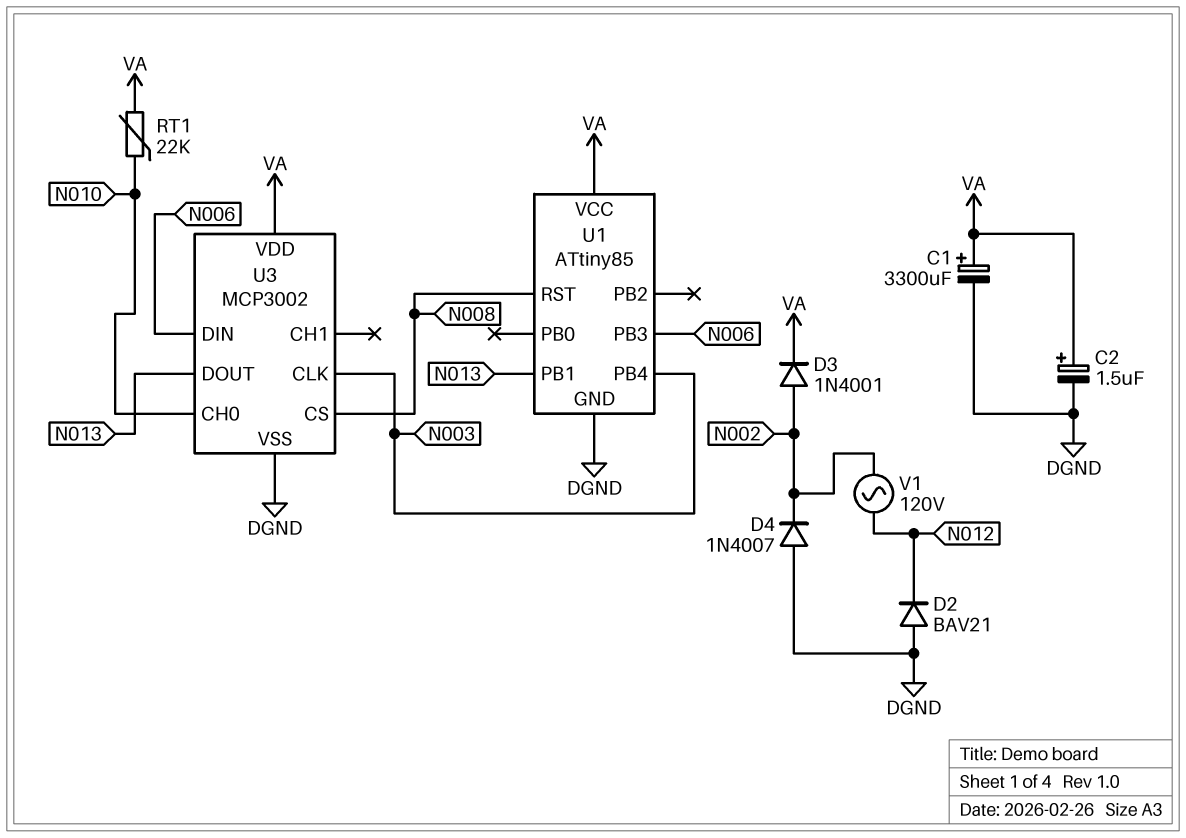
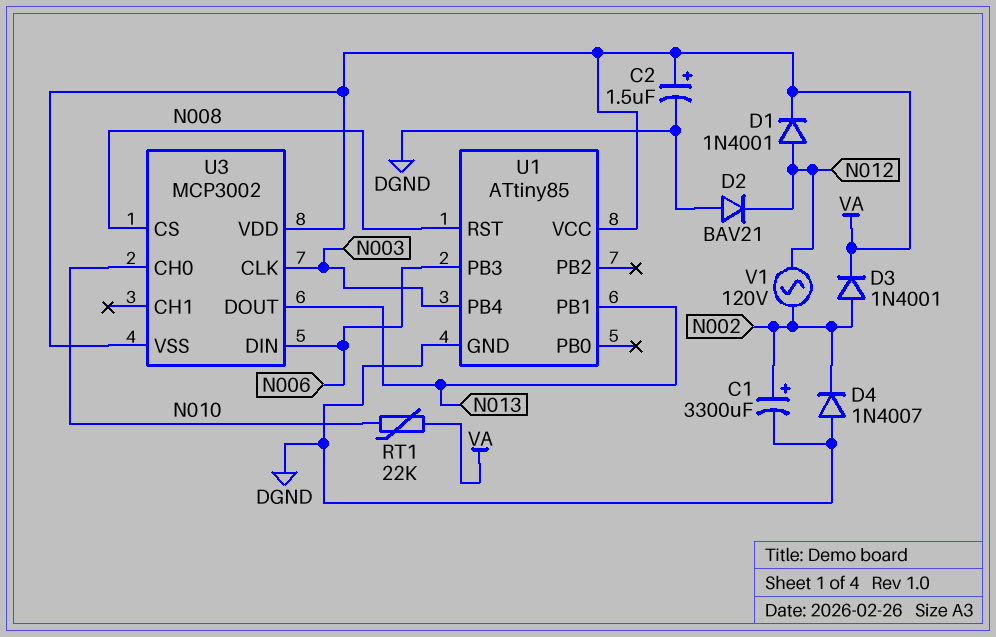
C1: 3300uF (plus VA, minus DGND) -> 3300uF (plus N002, minus DGND)
D1: none -> diode 1N4001 (A N012, K VA)
U3 pin VSS: DGND -> VA

